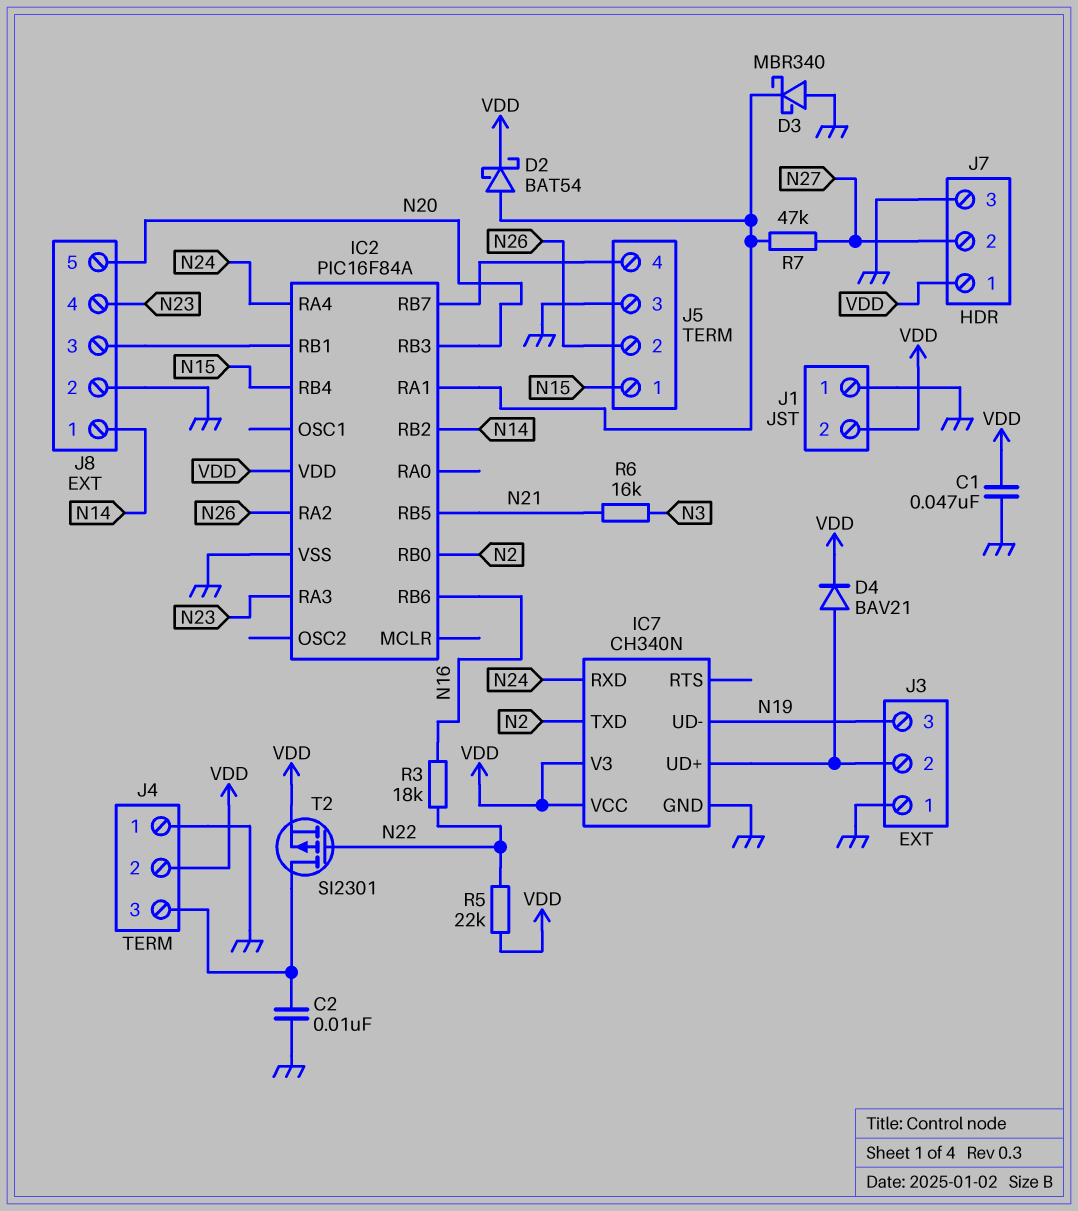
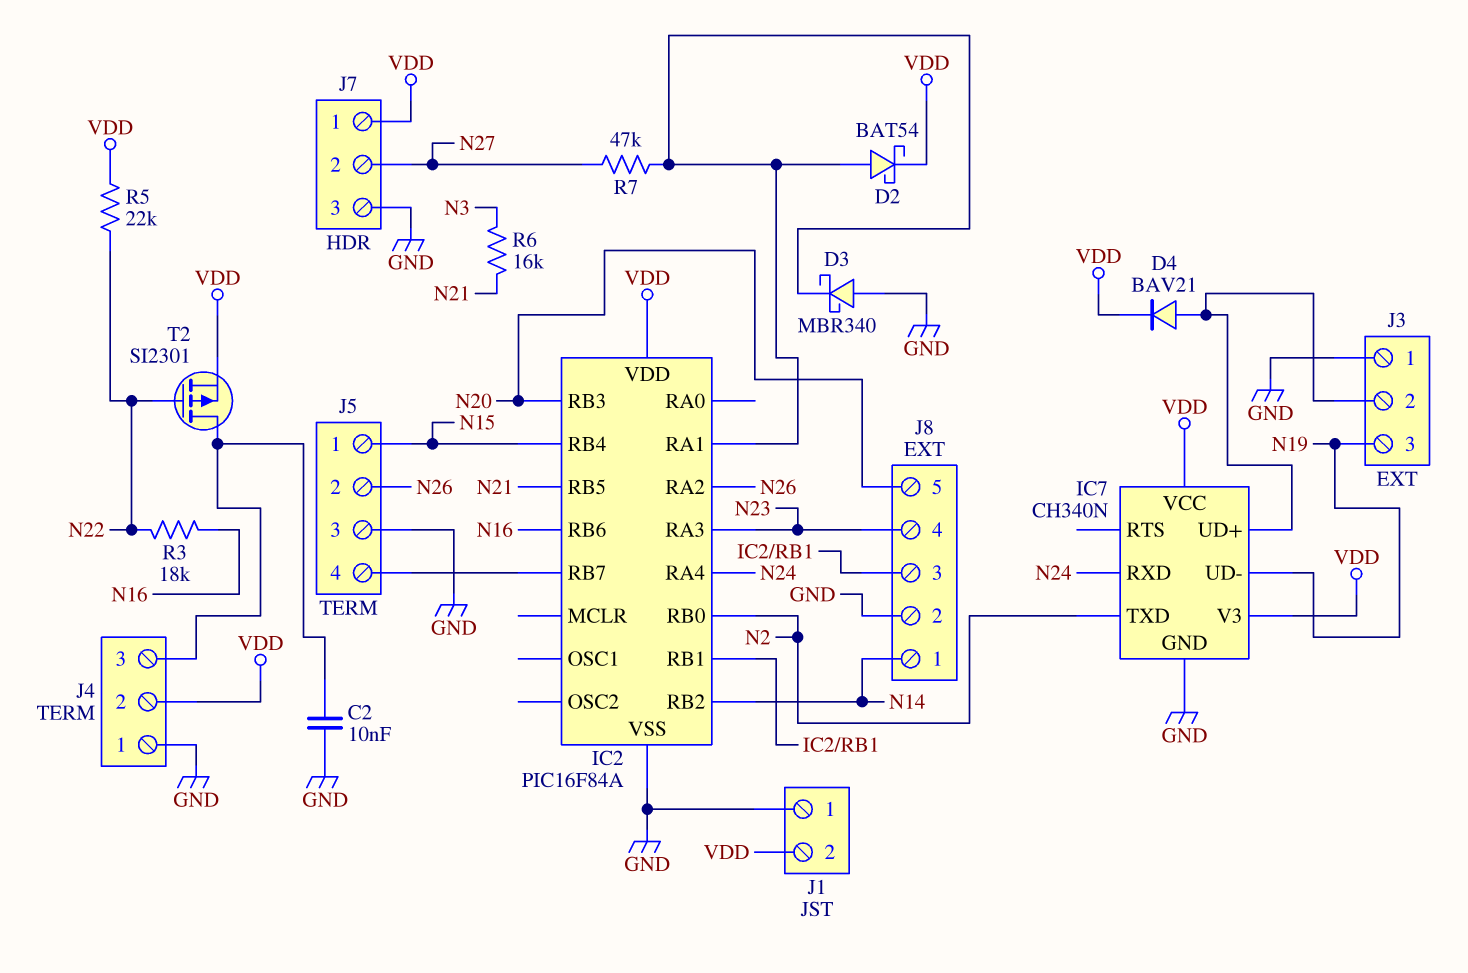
C1: 47nF (GND, VDD) -> none

